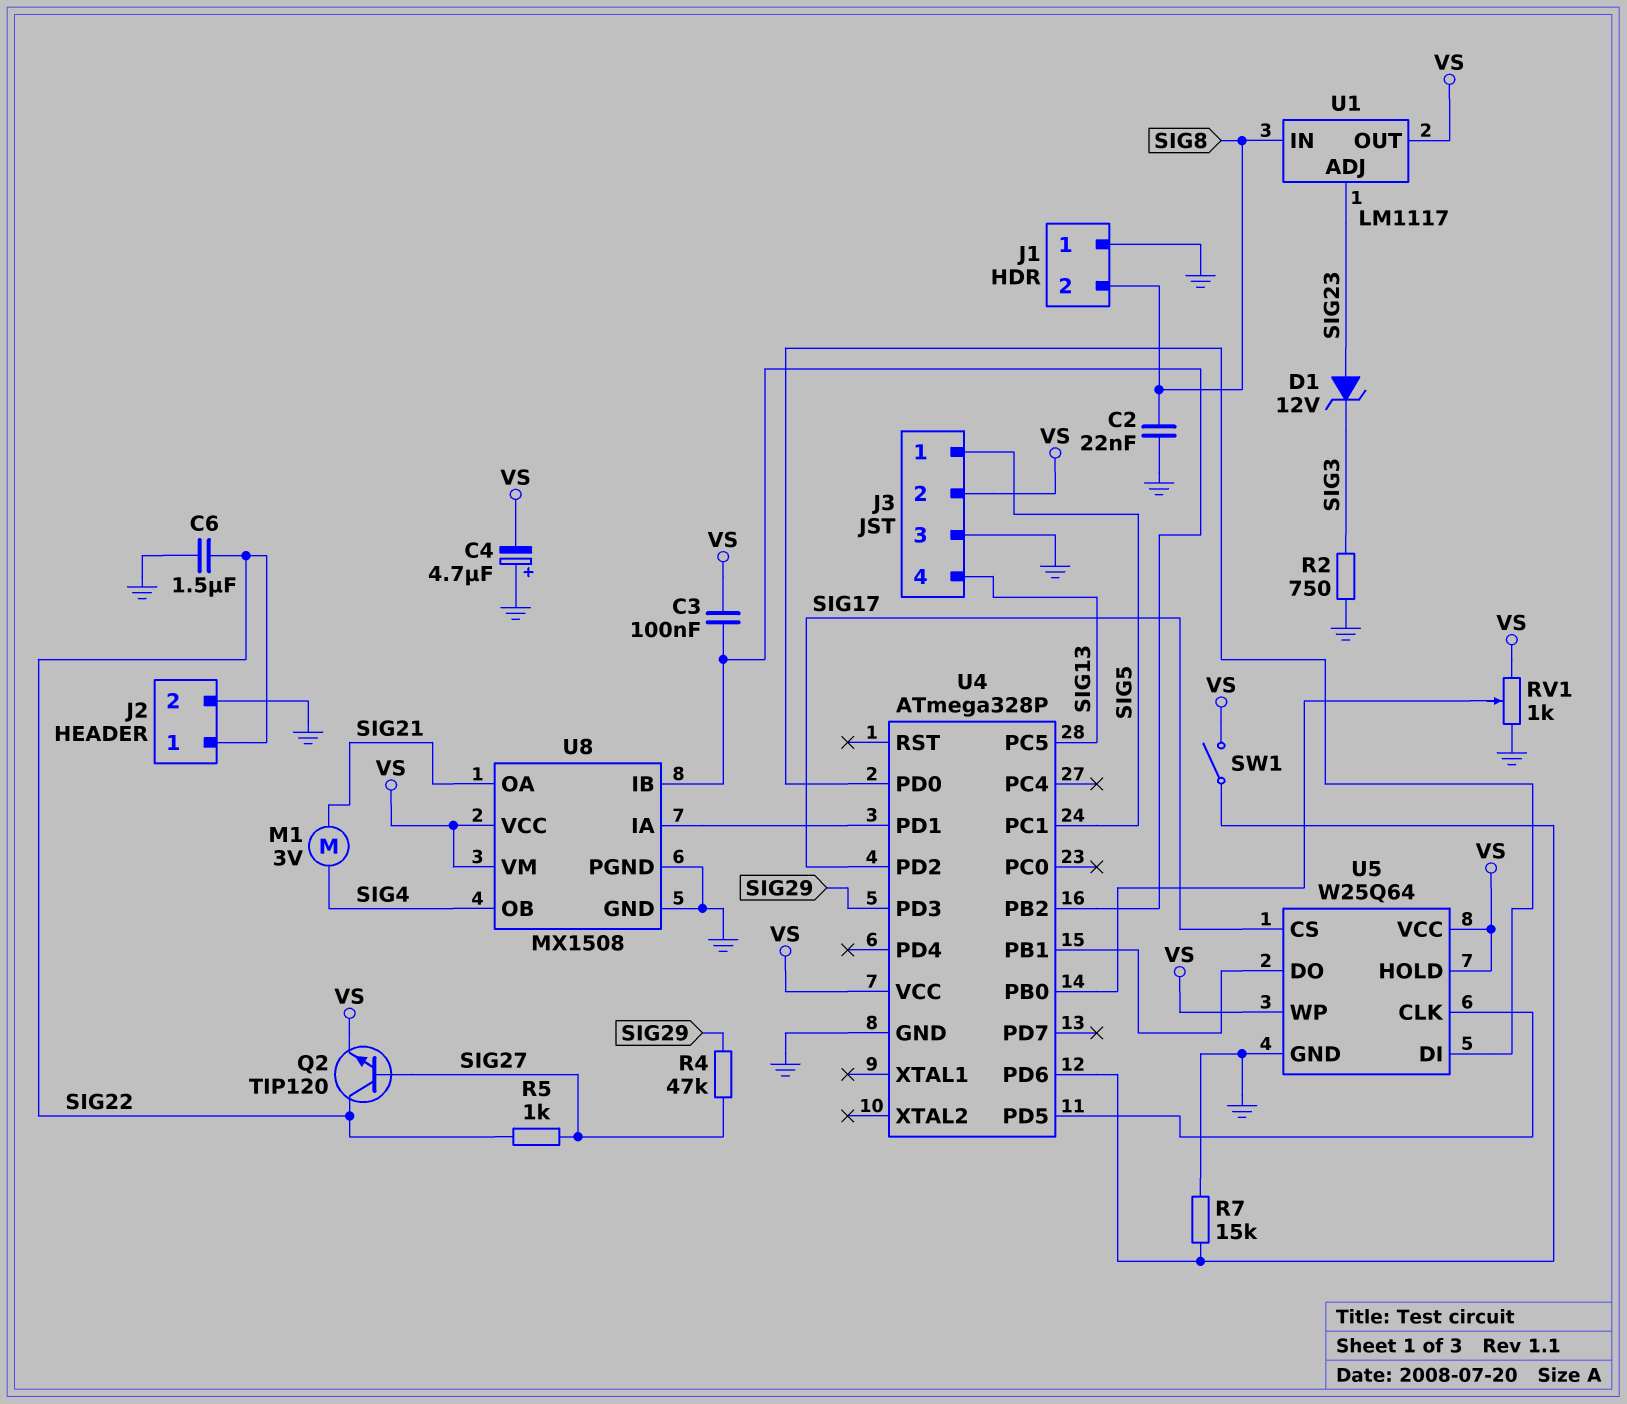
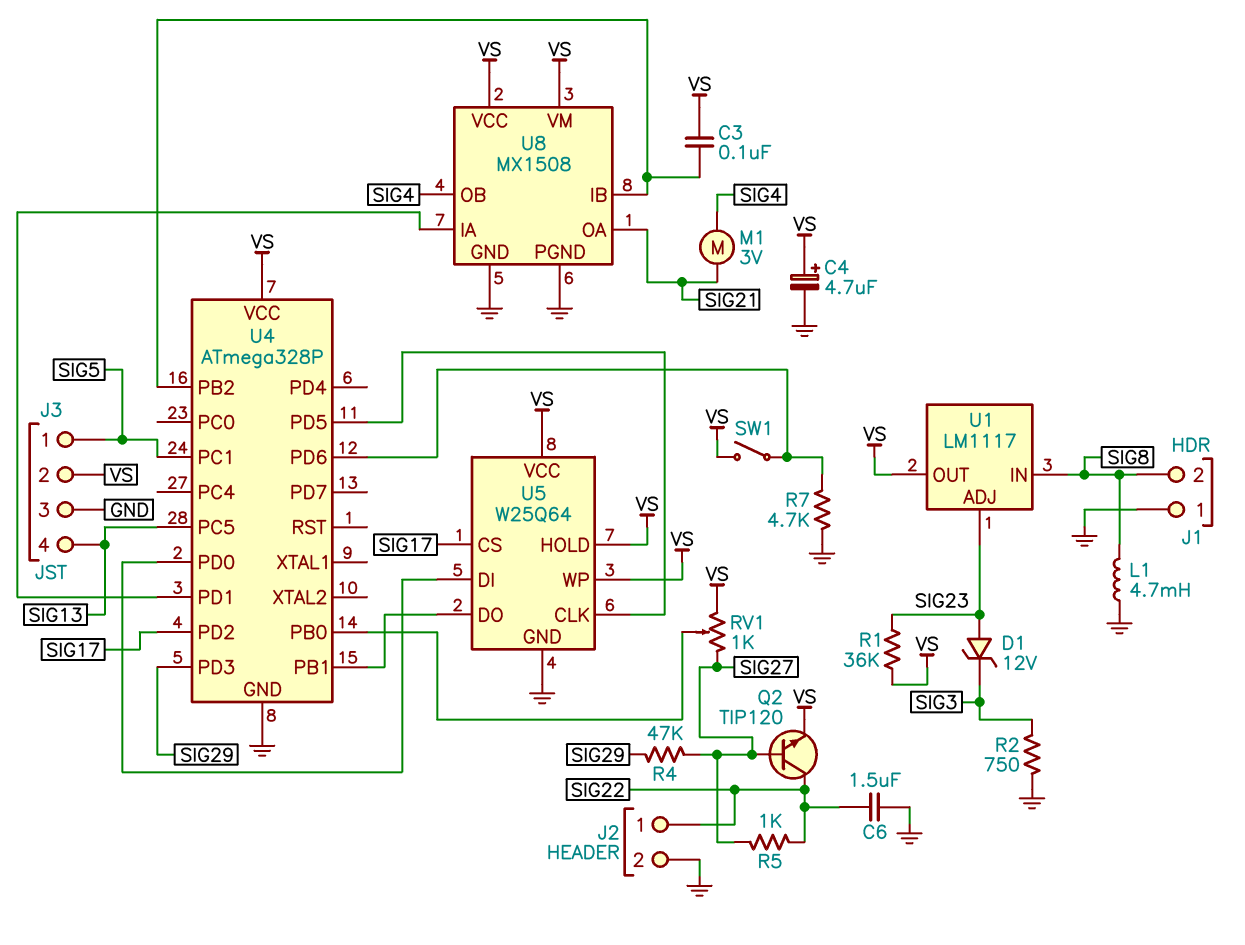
C2: 22nF (GND, SIG8) -> none
C4: 4.7uF (plus GND, minus VS) -> 4.7uF (plus VS, minus GND)
L1: none -> 4.7mH (GND, SIG8)
R1: none -> 36k (SIG23, VS)
R7: 15k (GND, U4/PD6) -> 4.7k (GND, U4/PD6)
RV1: 1k (GND, VS, wiper U4/PB0) -> 1k (SIG27, VS, wiper U4/PB0)

